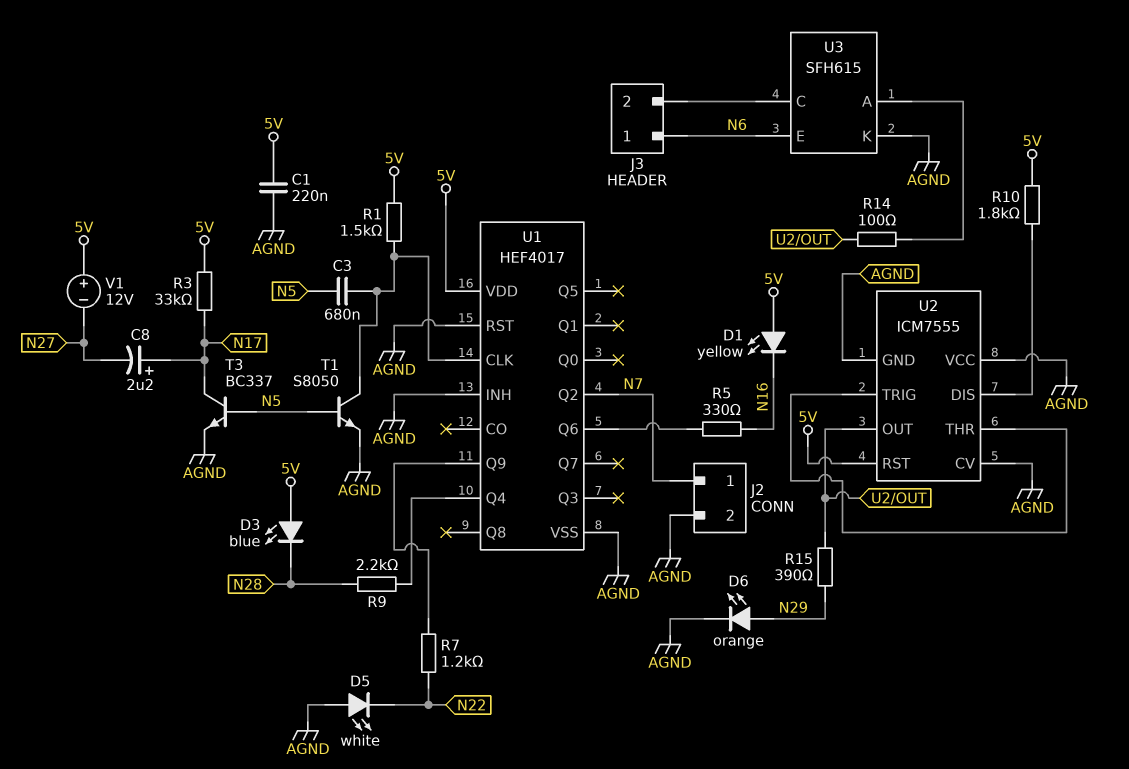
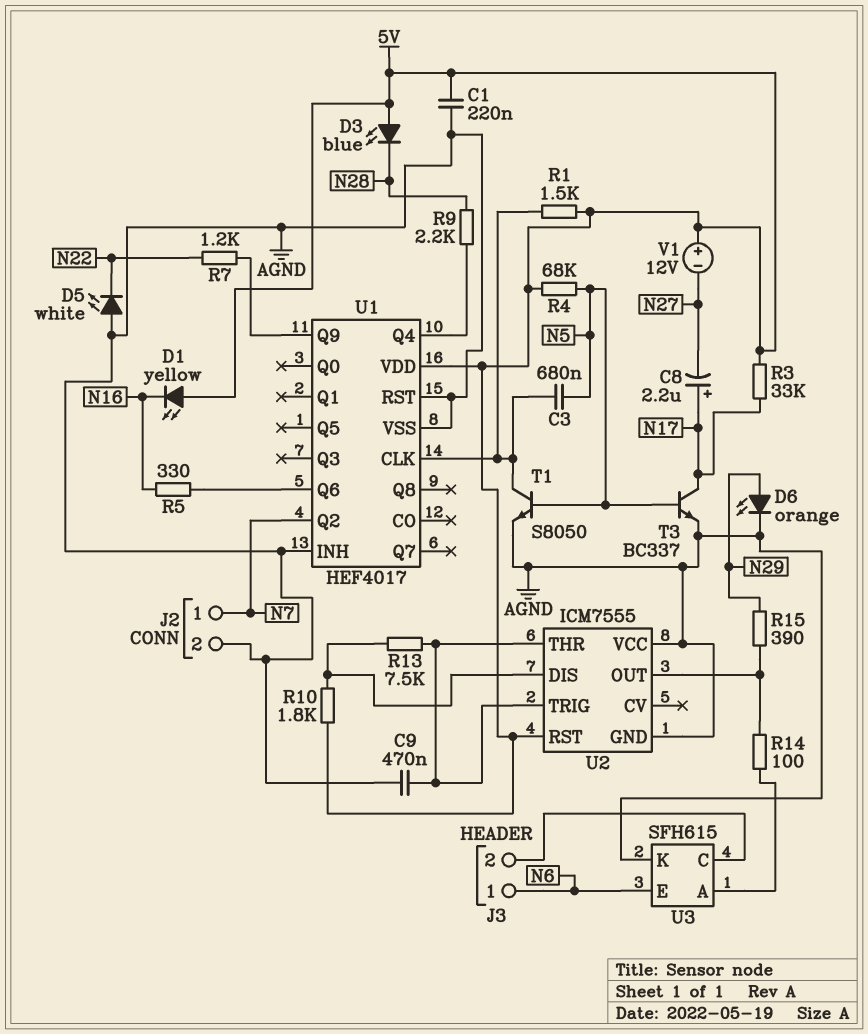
C9: none -> 470nF (AGND, U2/THR)
R4: none -> 68k (5V, N5)
R13: none -> 7.5k (U2/DIS, U2/THR)
U2 pin CV: AGND -> none

